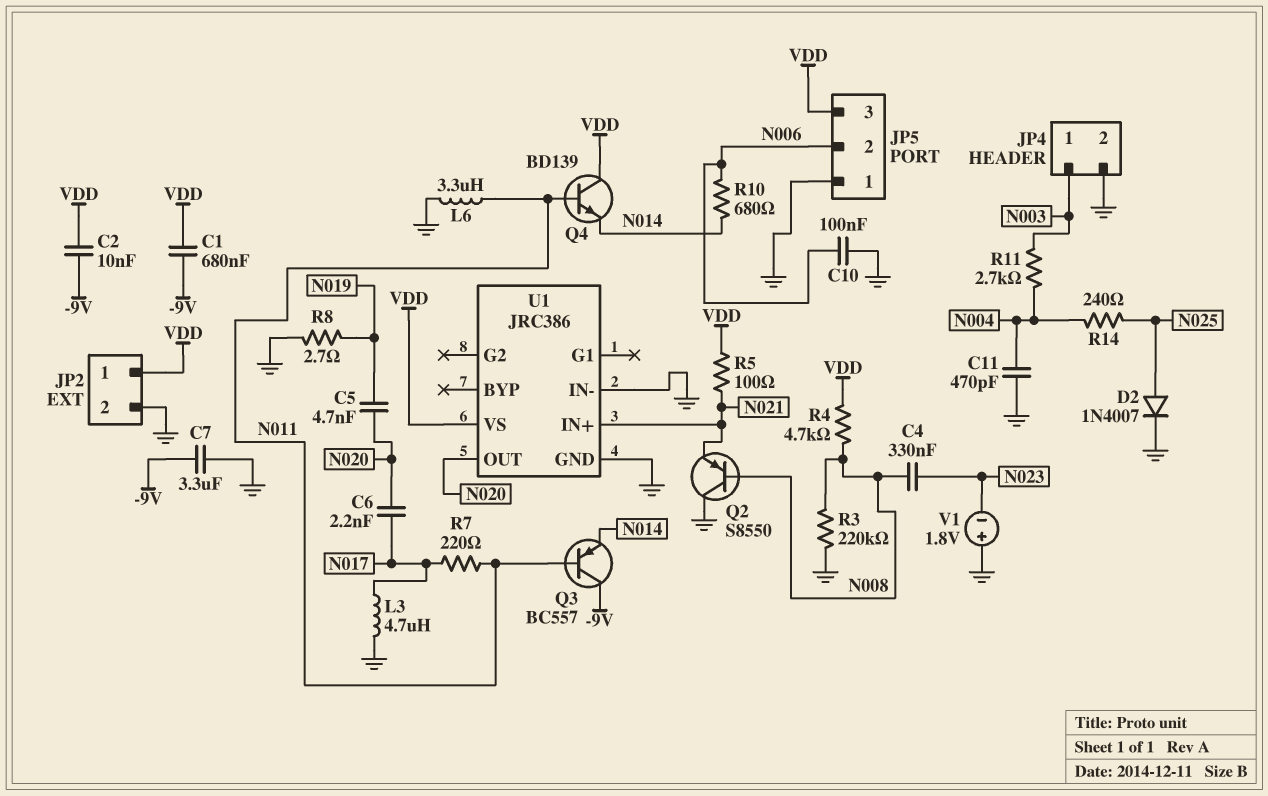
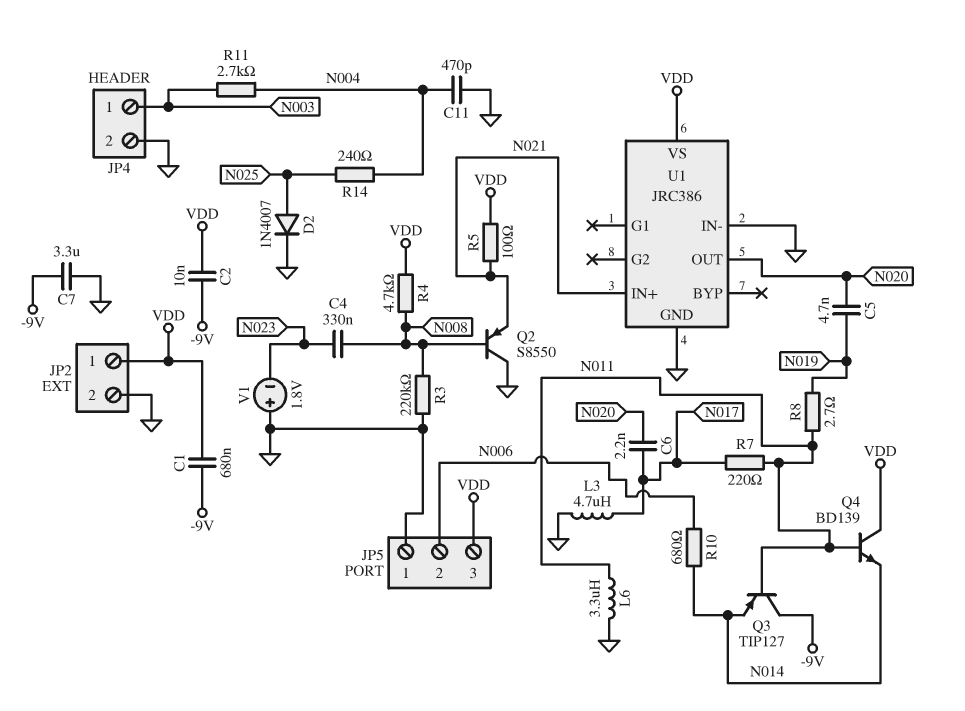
C10: 100nF (GND, N006) -> none
Q3: PNP BC557 (B N011, C -9V, E N014) -> PNP TIP127 (B N011, C -9V, E N014)
R8: 2.7 (GND, N019) -> 2.7 (N011, N019)

